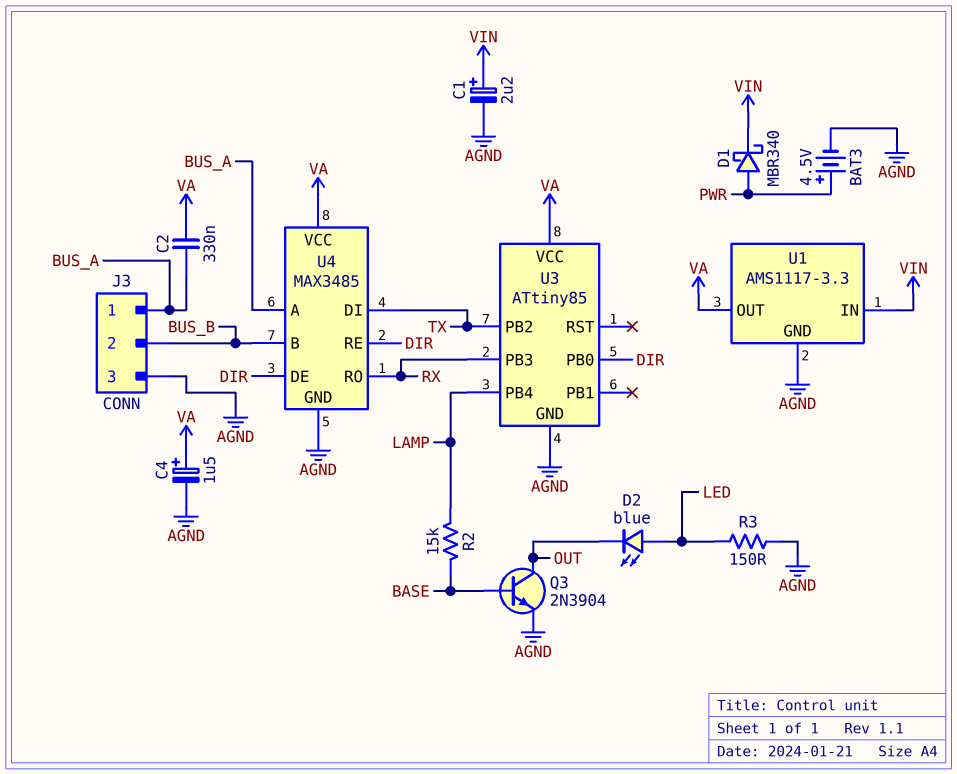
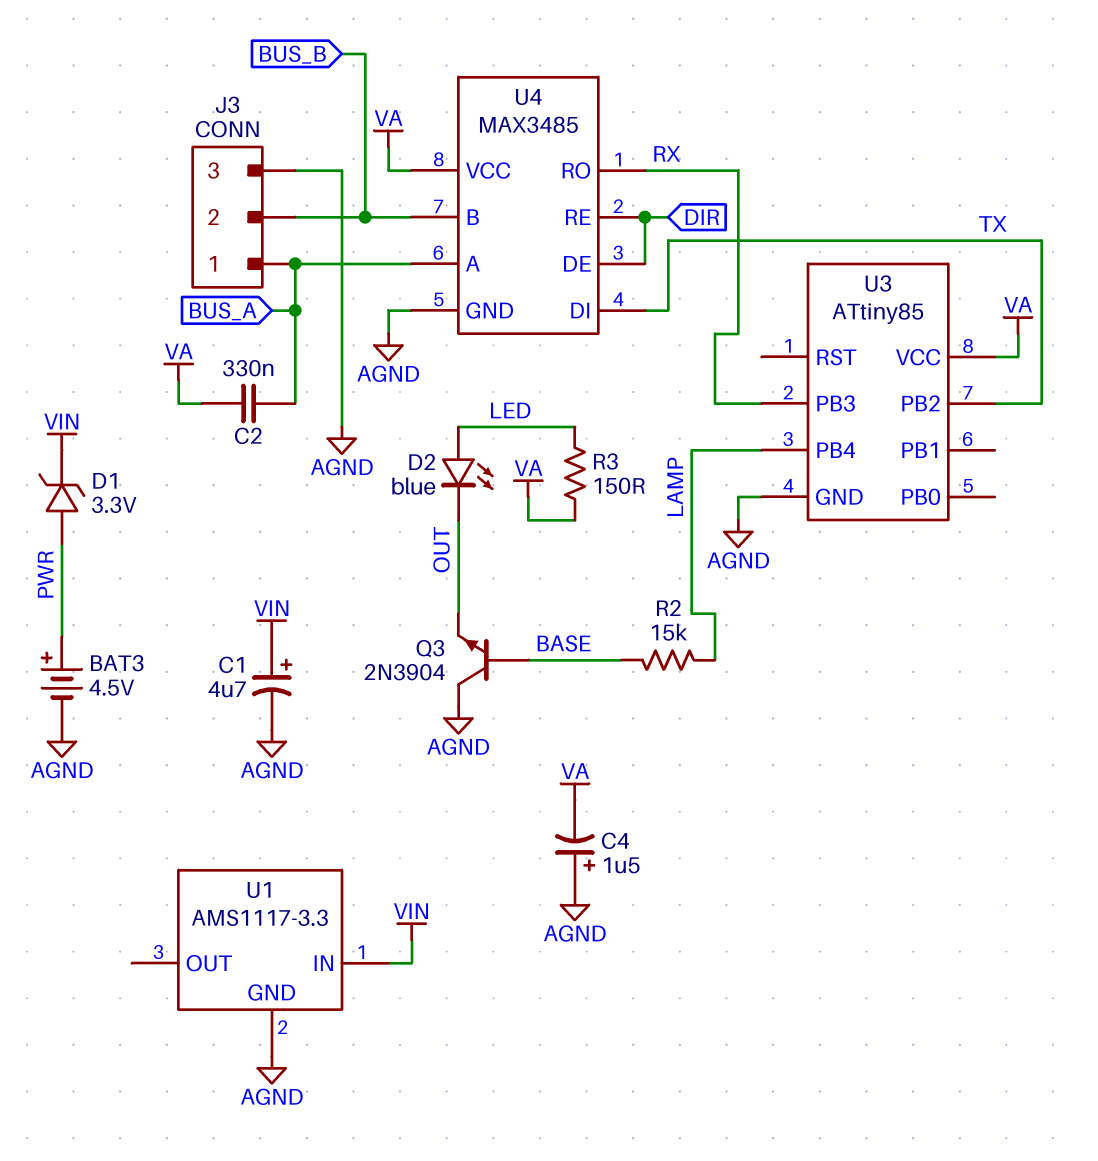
C1: 2.2uF (plus VIN, minus AGND) -> 4.7uF (plus VIN, minus AGND)
C4: 1.5uF (plus VA, minus AGND) -> 1.5uF (plus AGND, minus VA)
D1: schottky MBR340 (A PWR, K VIN) -> zener 3.3V (A PWR, K VIN)
Q3: NPN 2N3904 (B BASE, C OUT, E AGND) -> NPN 2N3904 (B BASE, C AGND, E OUT)
R3: 150 (AGND, LED) -> 150 (LED, VA)
U1 pin OUT: VA -> none
U3 pin PB0: DIR -> none

